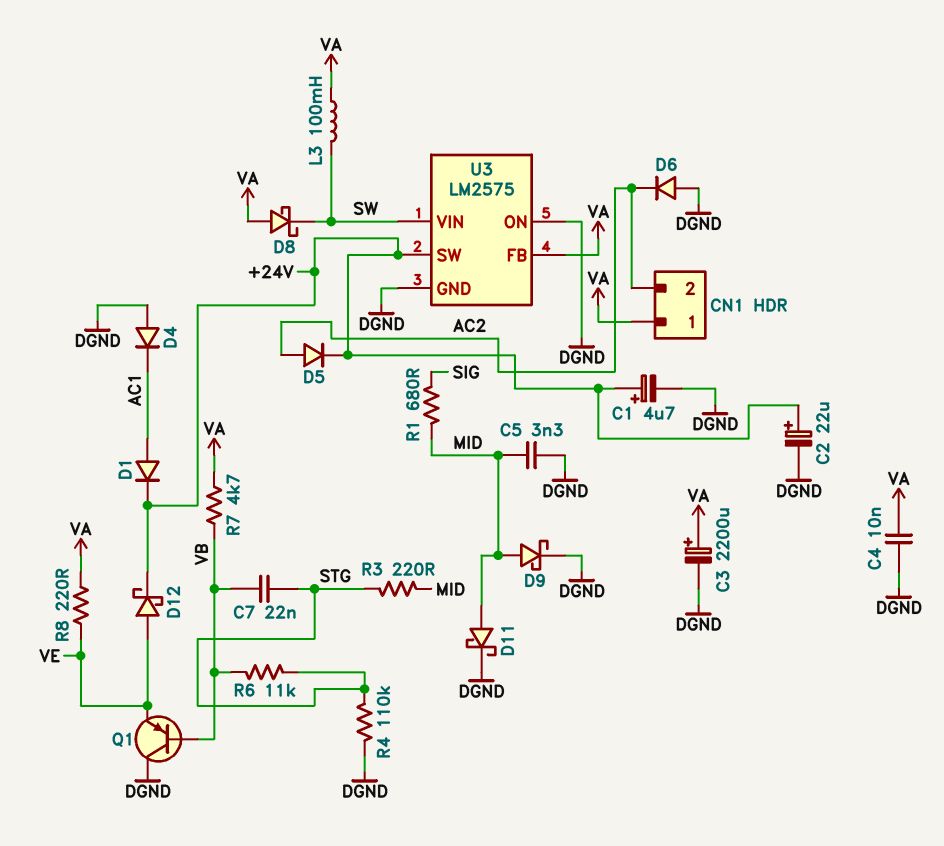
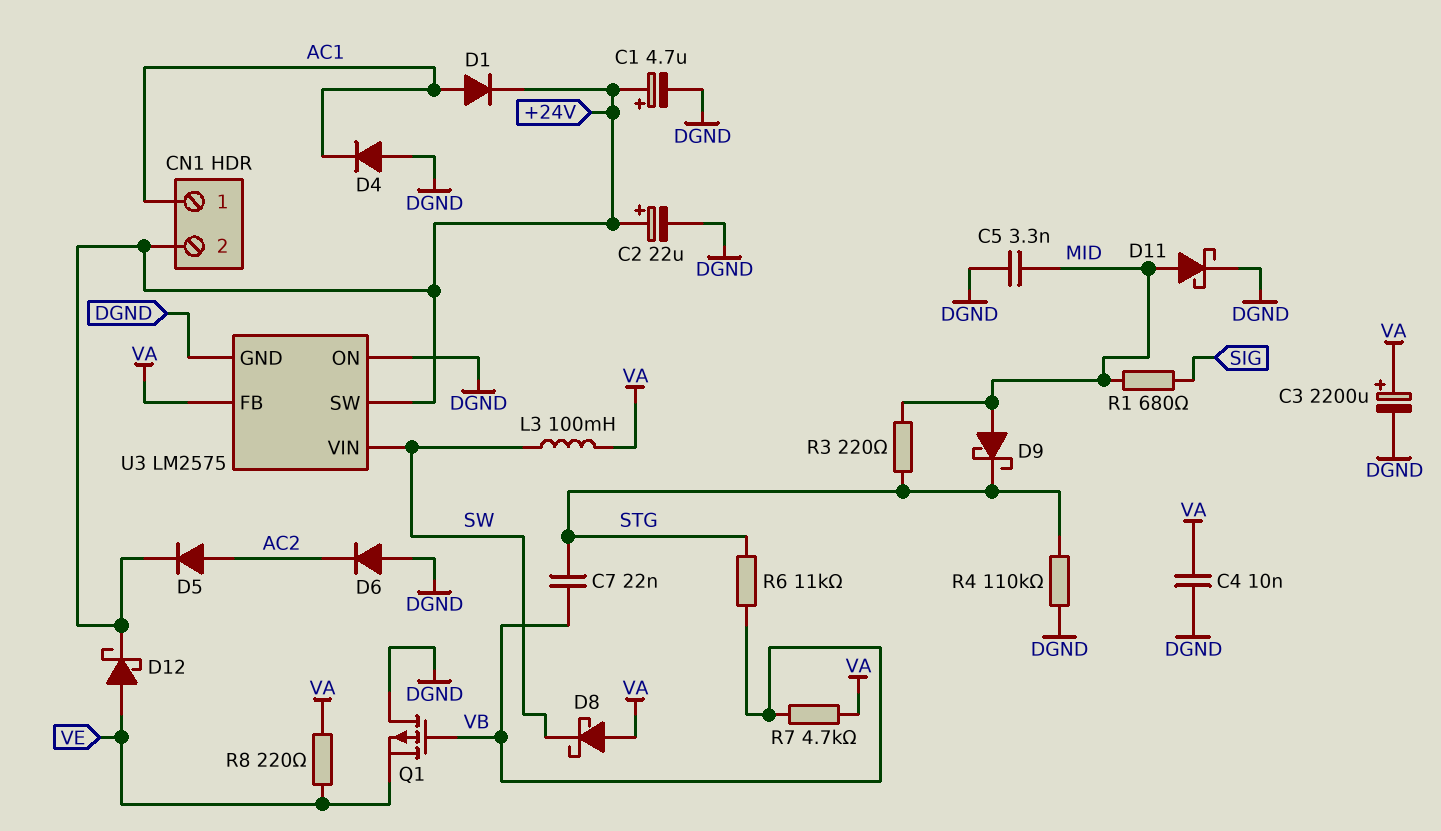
CN1 pin 1: VA -> AC1
CN1 pin 2: AC2 -> +24V
D9: schottky (A MID, K DGND) -> schottky (A MID, K STG)
Q1: PNP (B VB, C DGND, E VE) -> PMOS (G VB, D DGND, S VE)

